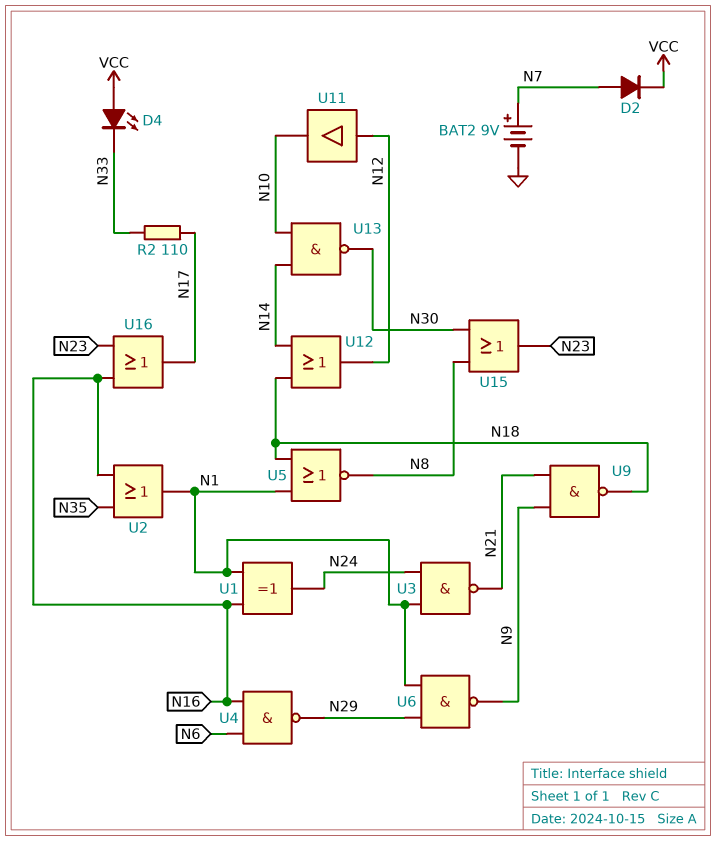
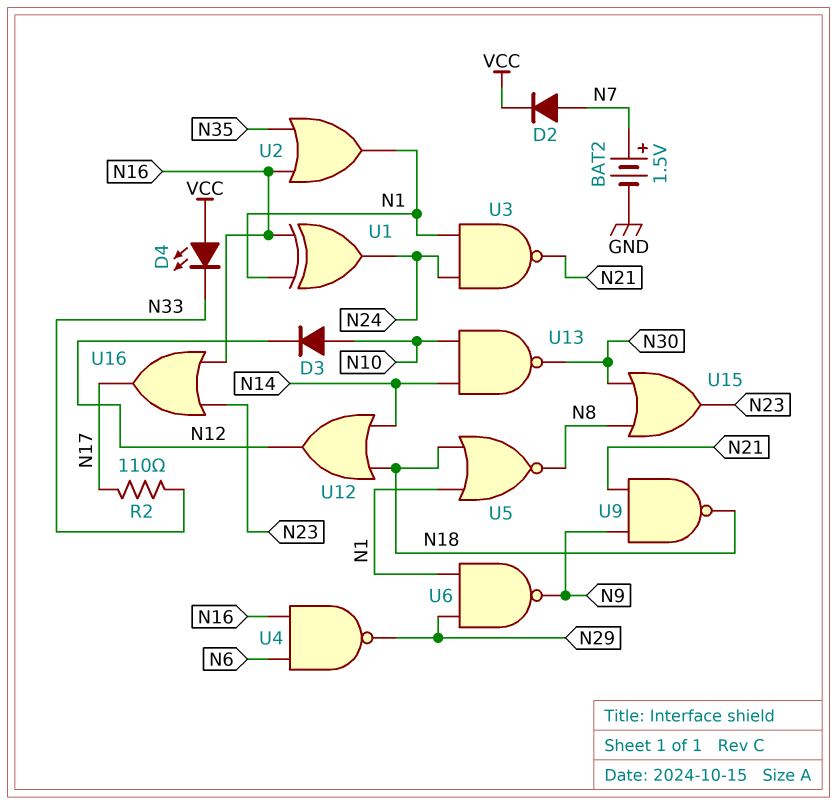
BAT2: 9V (plus N7, minus GND) -> 1.5V (plus N7, minus GND)
D3: none -> diode (A N10, K N12)
U11: buffer (in N12, out N10) -> none

